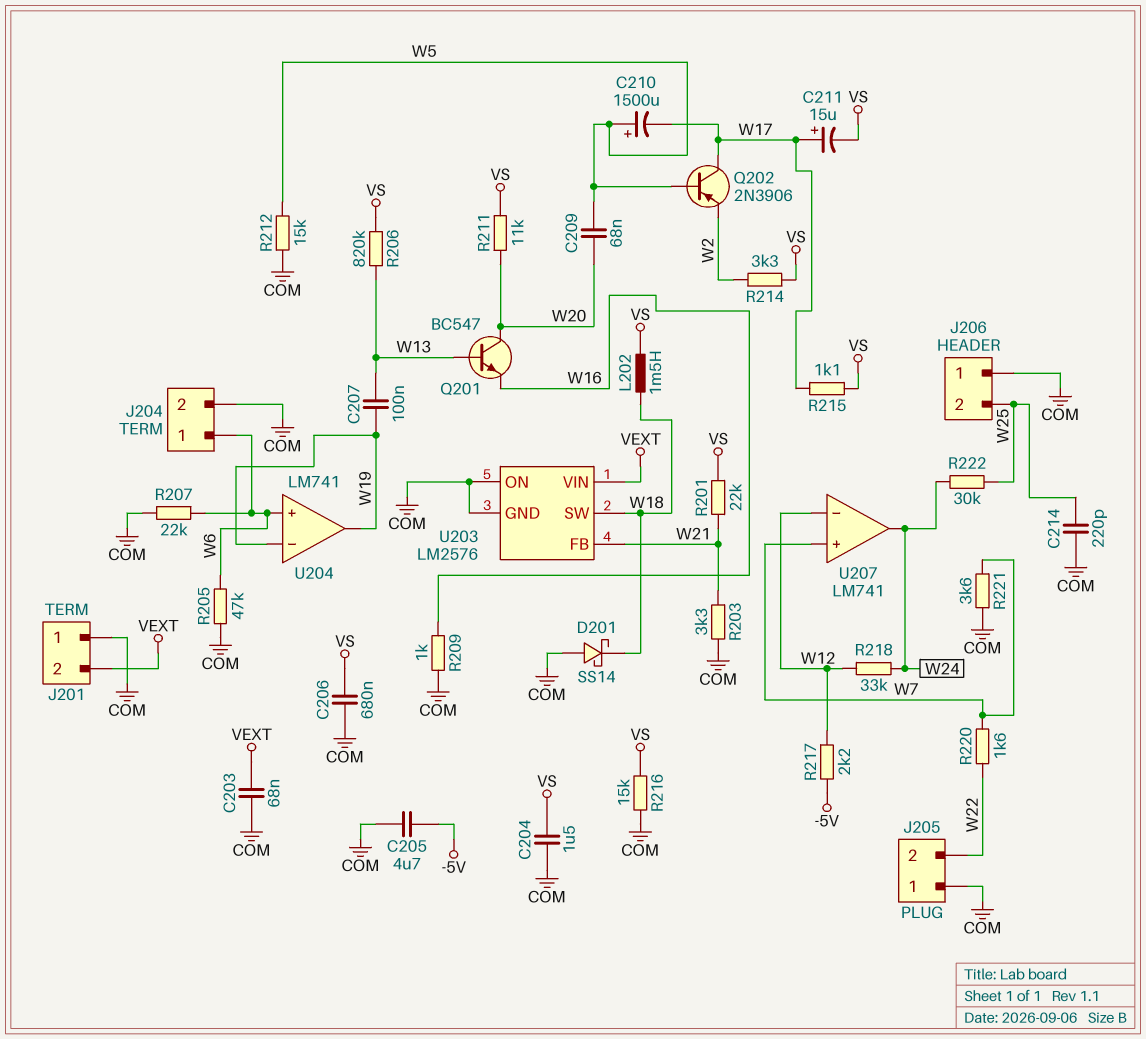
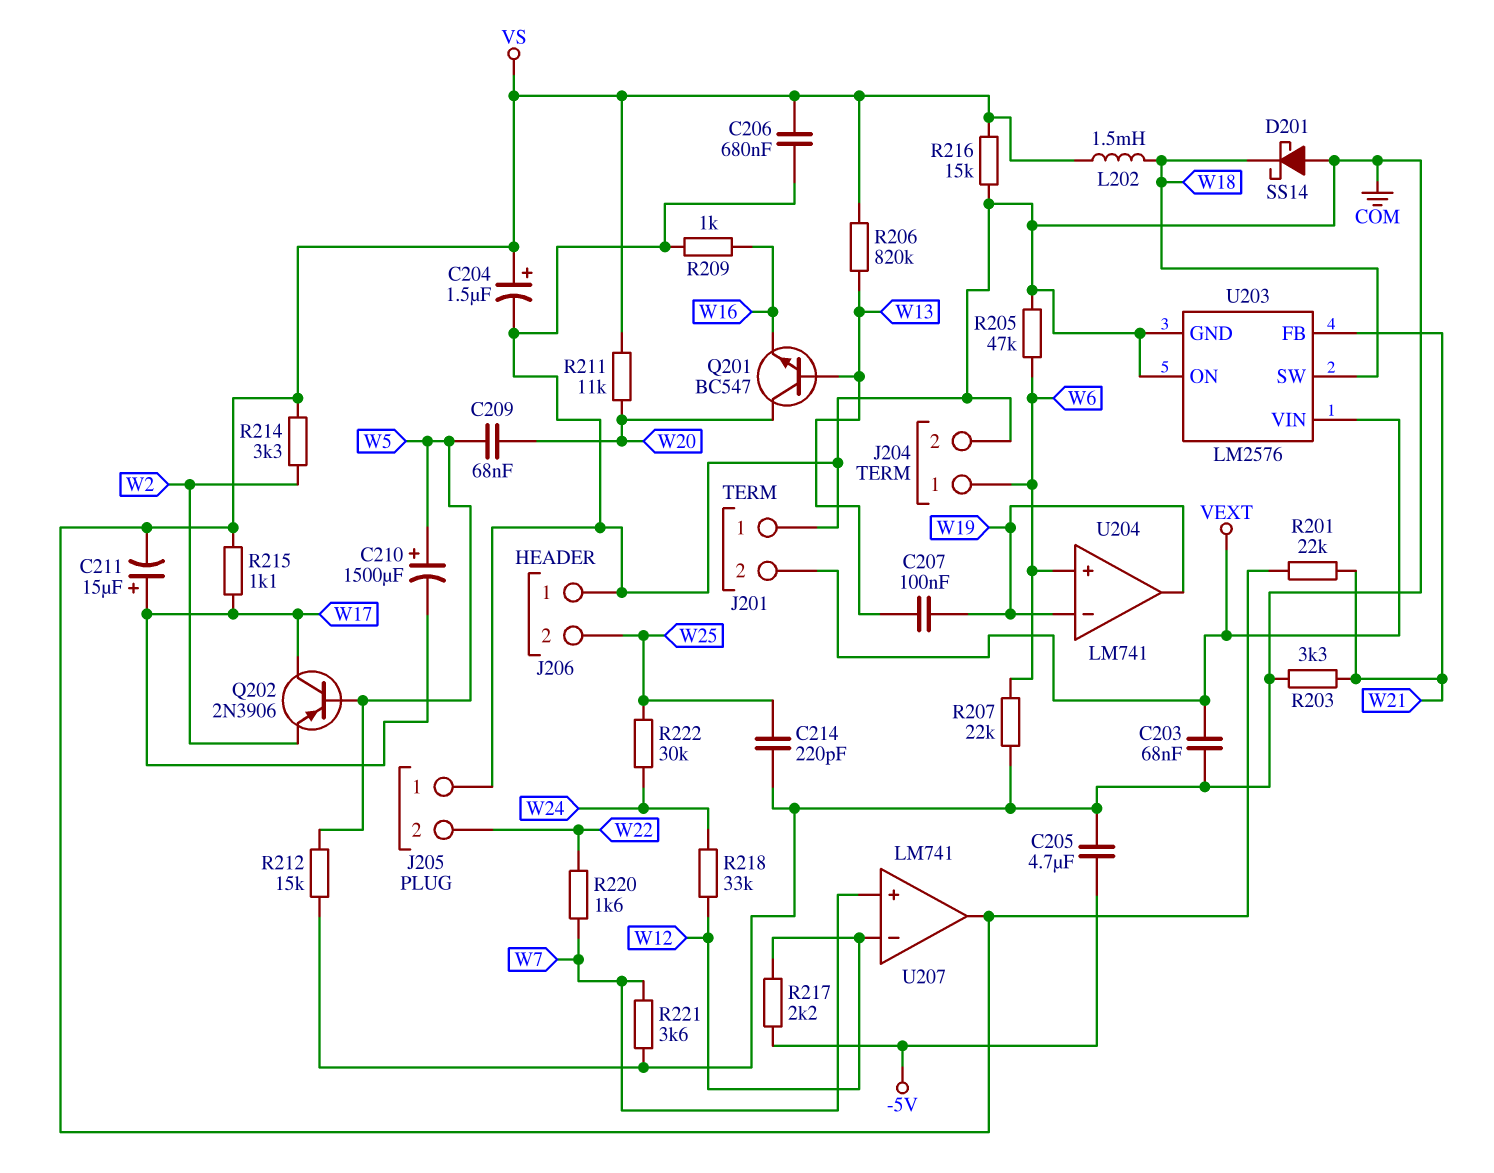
C204: 1.5uF (COM, VS) -> 1.5uF (plus VS, minus COM)
U207 pin out: W24 -> VS

